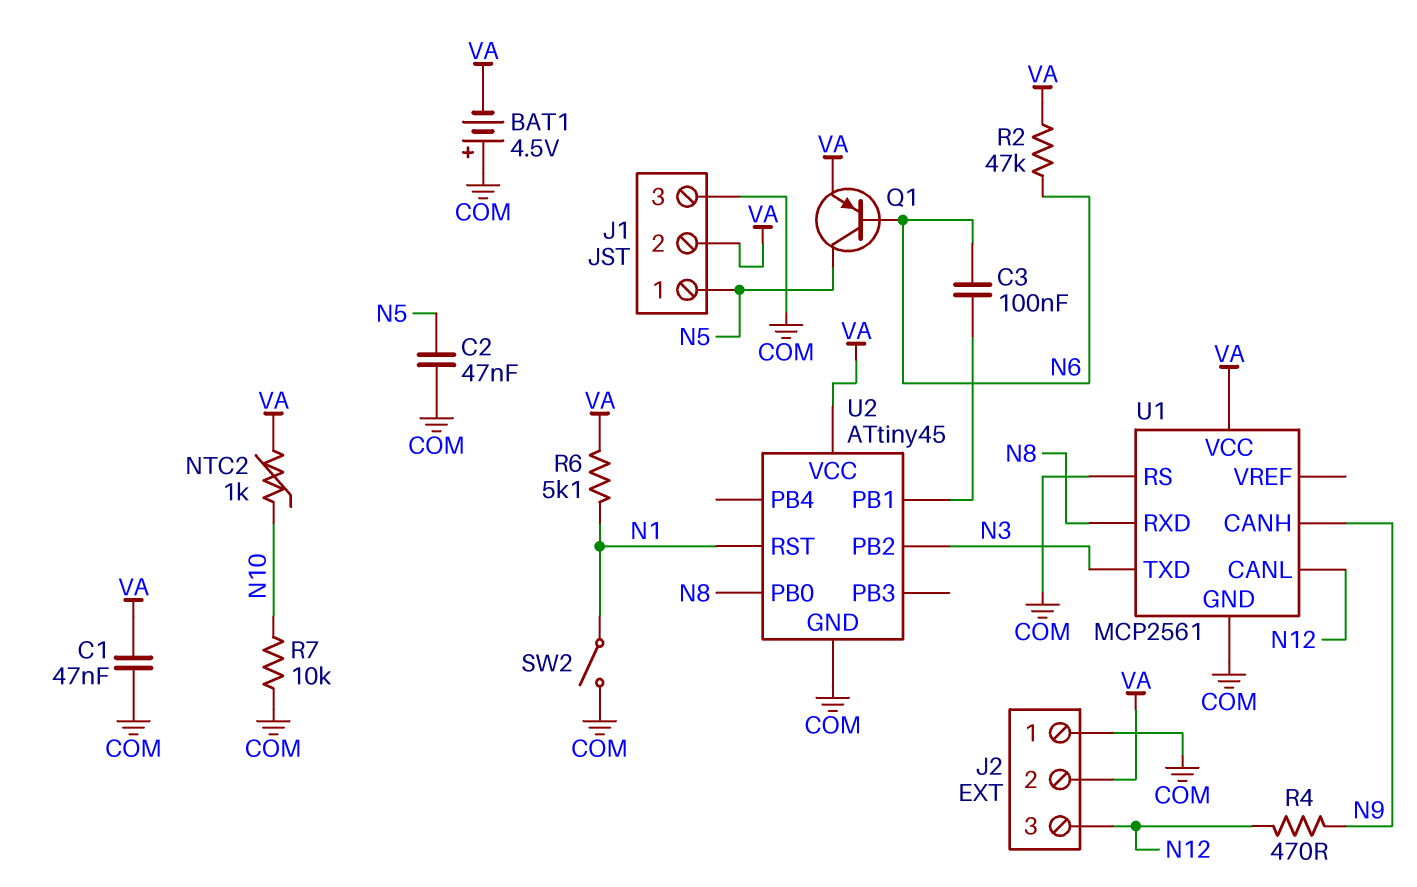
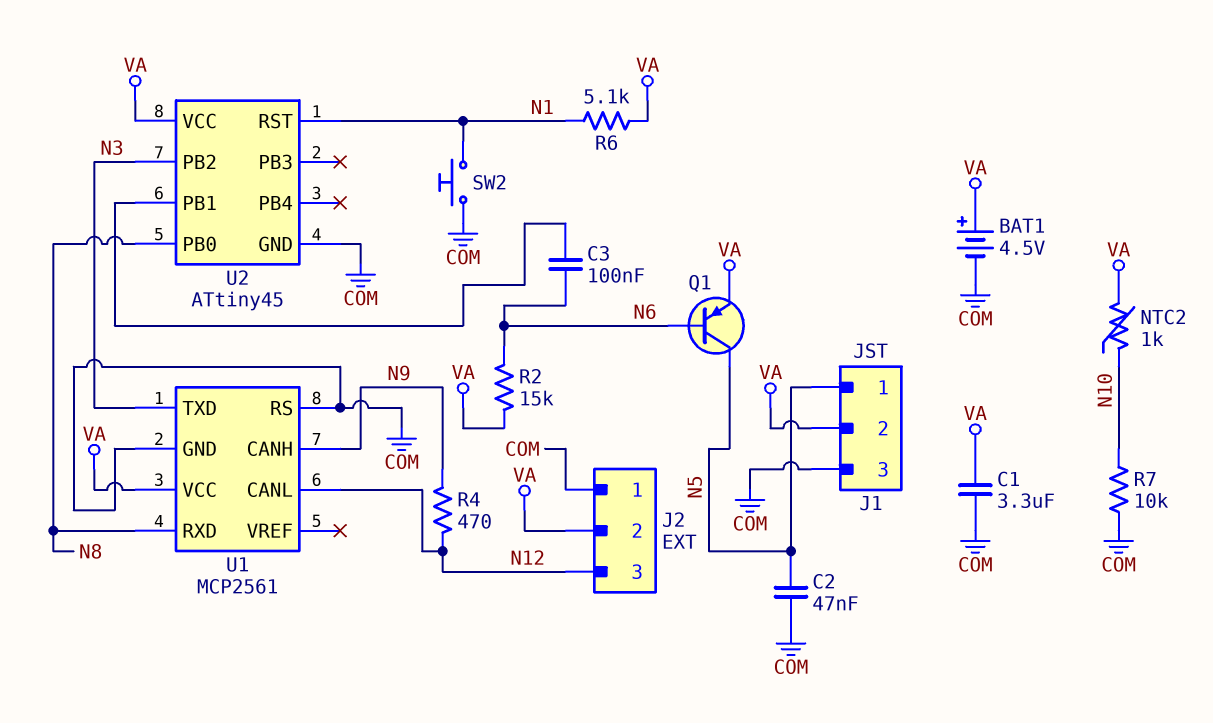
BAT1: 4.5V (plus COM, minus VA) -> 4.5V (plus VA, minus COM)
C1: 47nF (COM, VA) -> 3.3uF (COM, VA)
R2: 47k (N6, VA) -> 15k (N6, VA)
SW2: switch (COM, N1) -> button (COM, N1)

